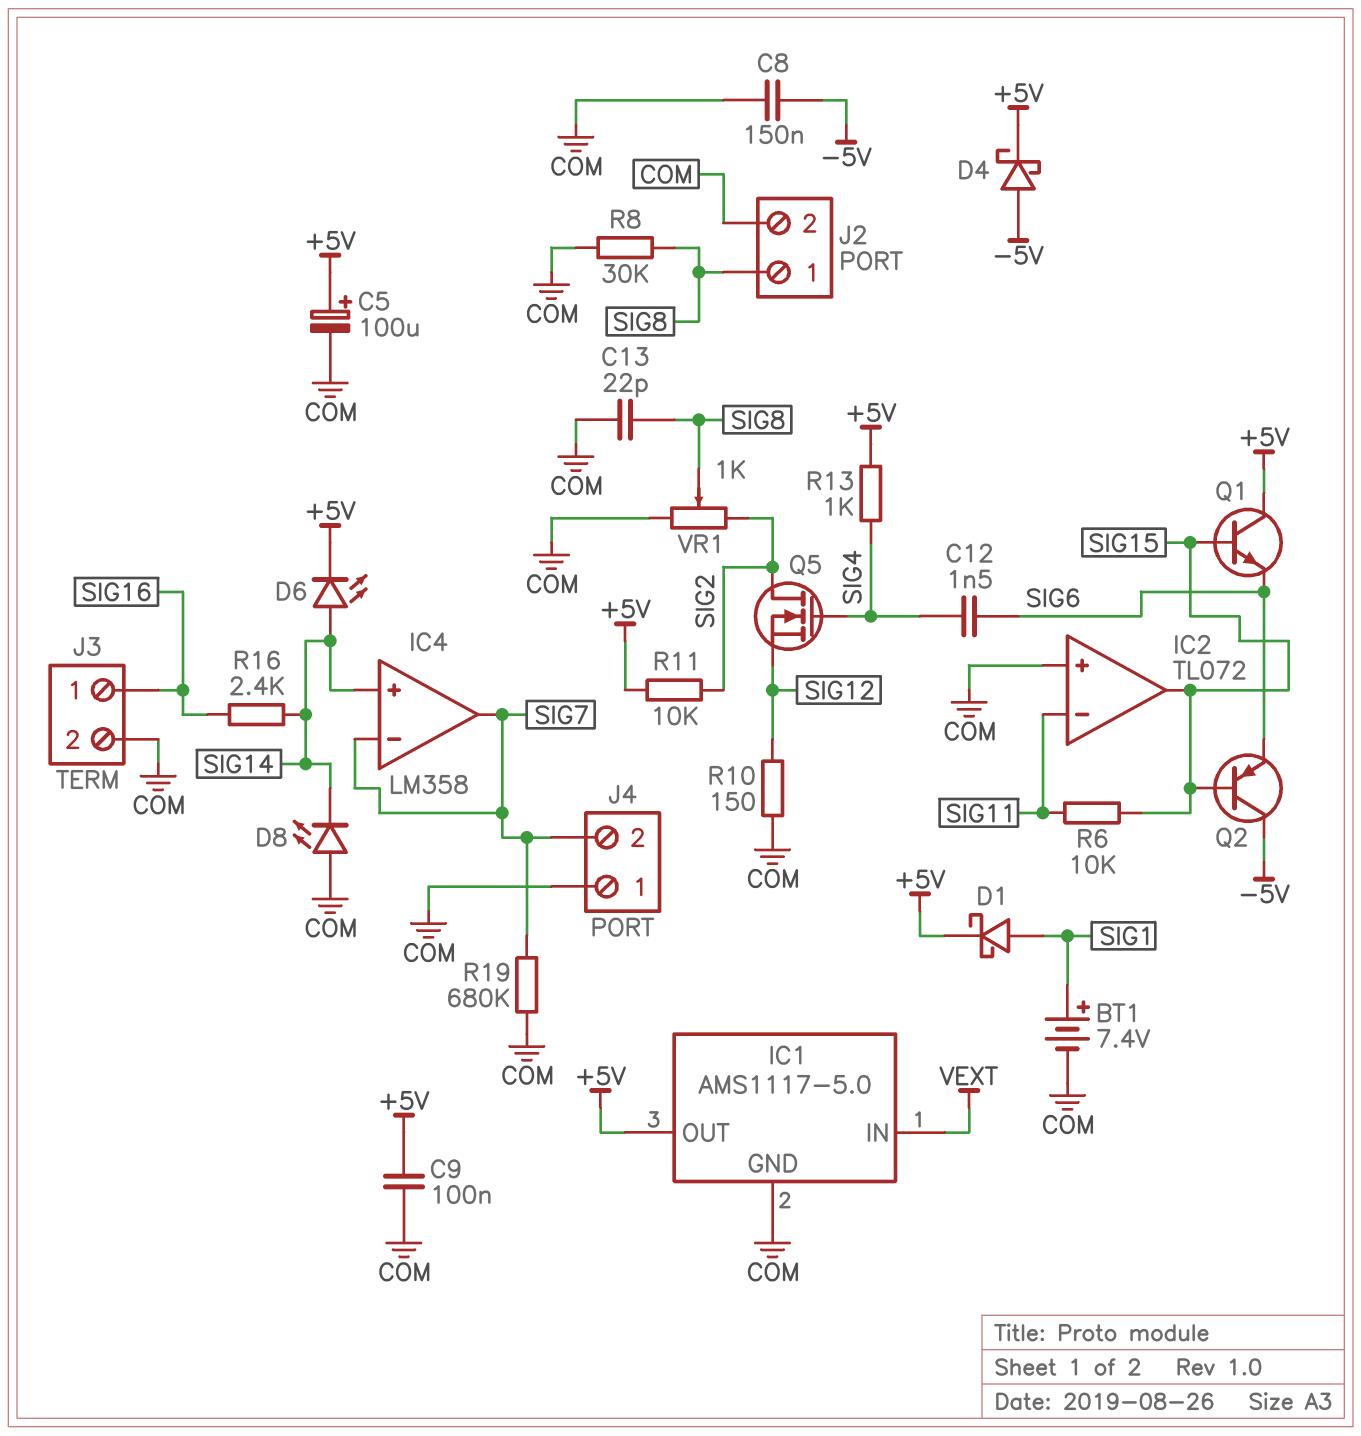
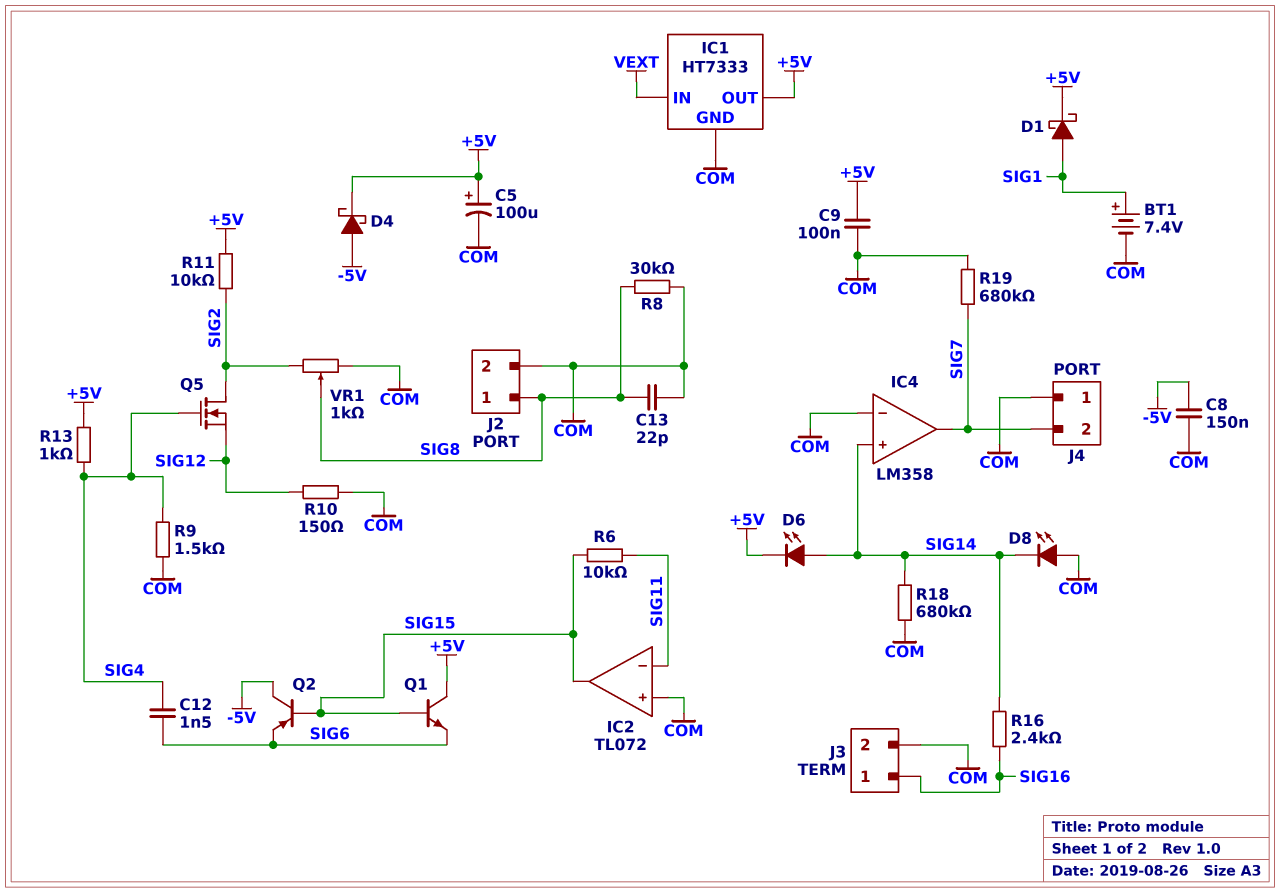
IC1: AMS1117-5.0 -> HT7333
IC4 pin in-: SIG7 -> COM
R9: none -> 1.5k (COM, SIG4)
R18: none -> 680k (COM, SIG14)

